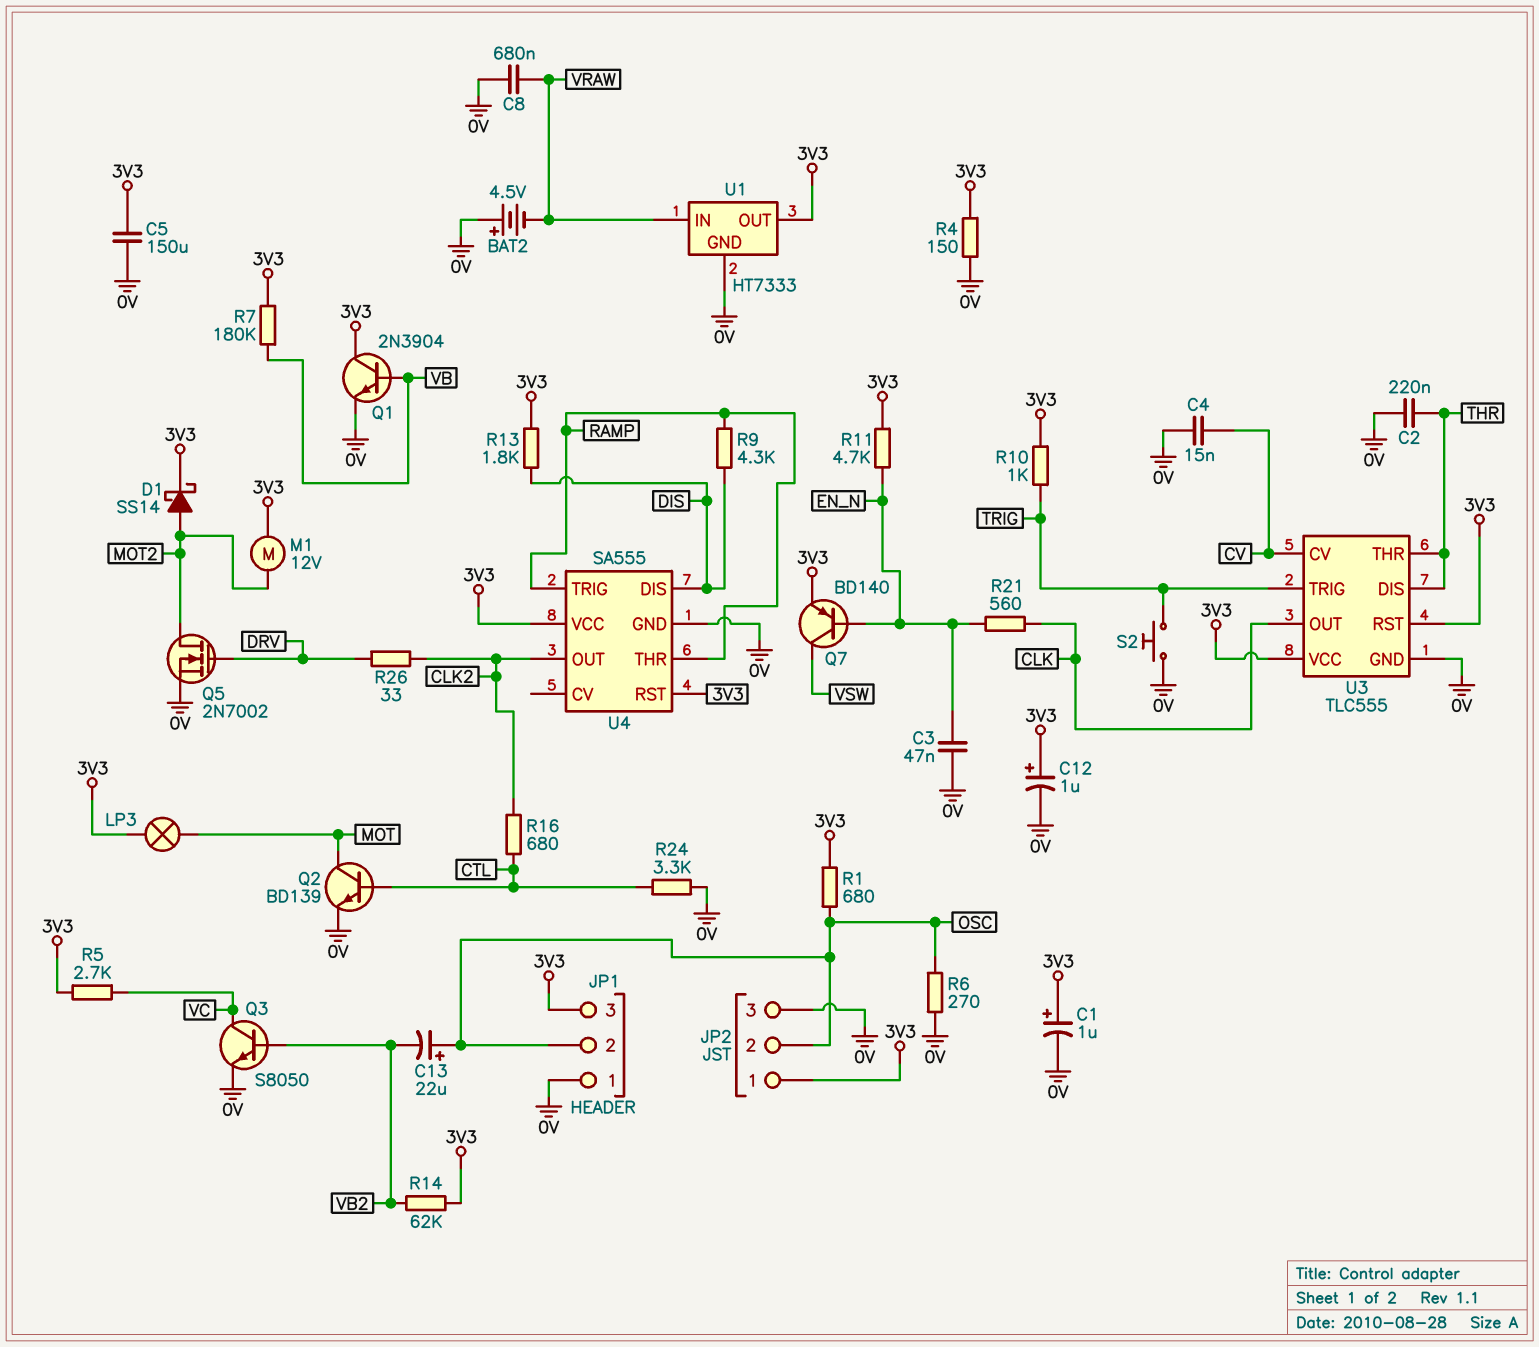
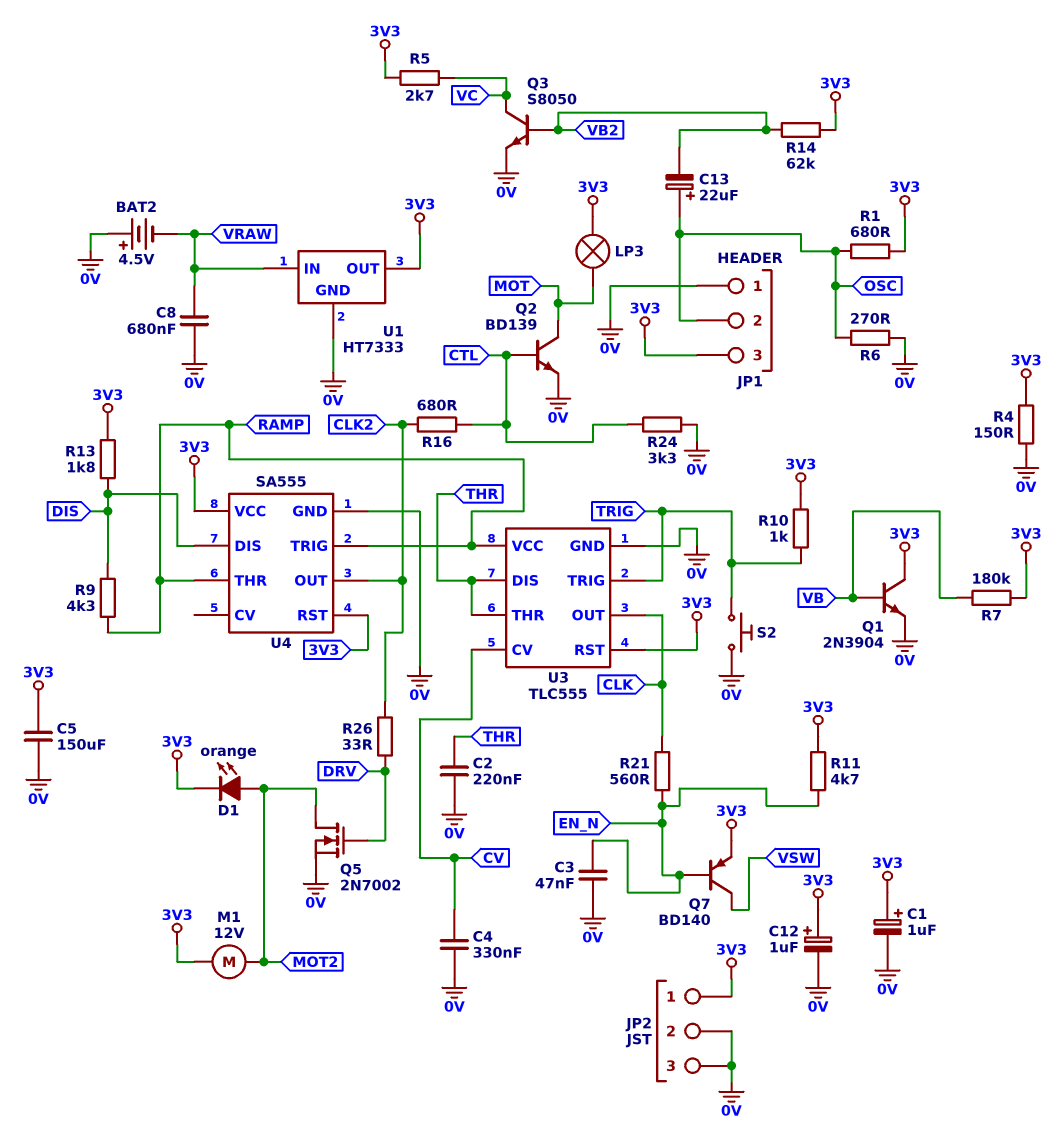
C4: 15nF (0V, CV) -> 330nF (0V, CV)
D1: schottky SS14 (A MOT2, K 3V3) -> LED orange (A MOT2, K 3V3)
JP2 pin 2: OSC -> 0V
U3 pin VCC: 3V3 -> RAMP

